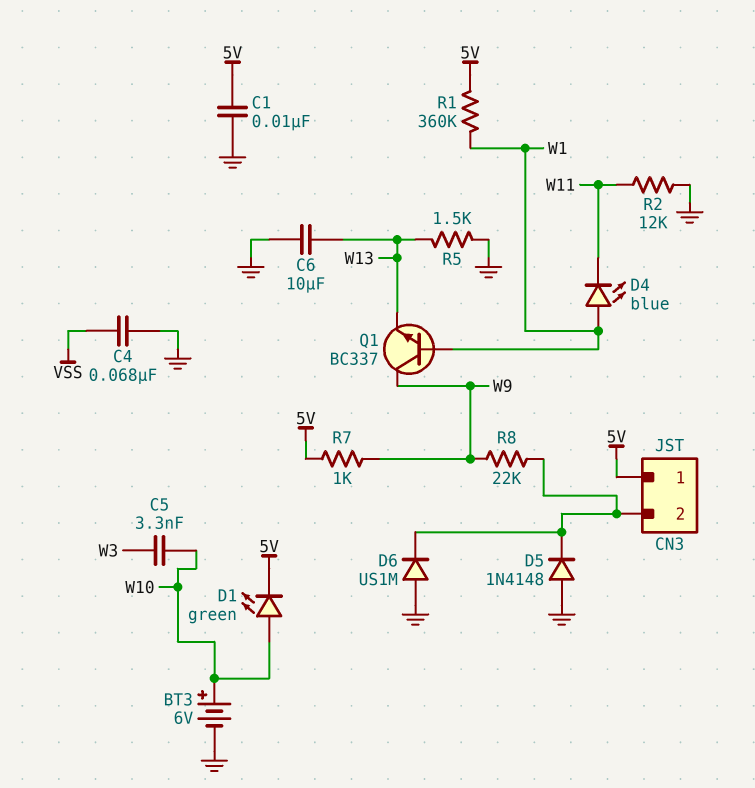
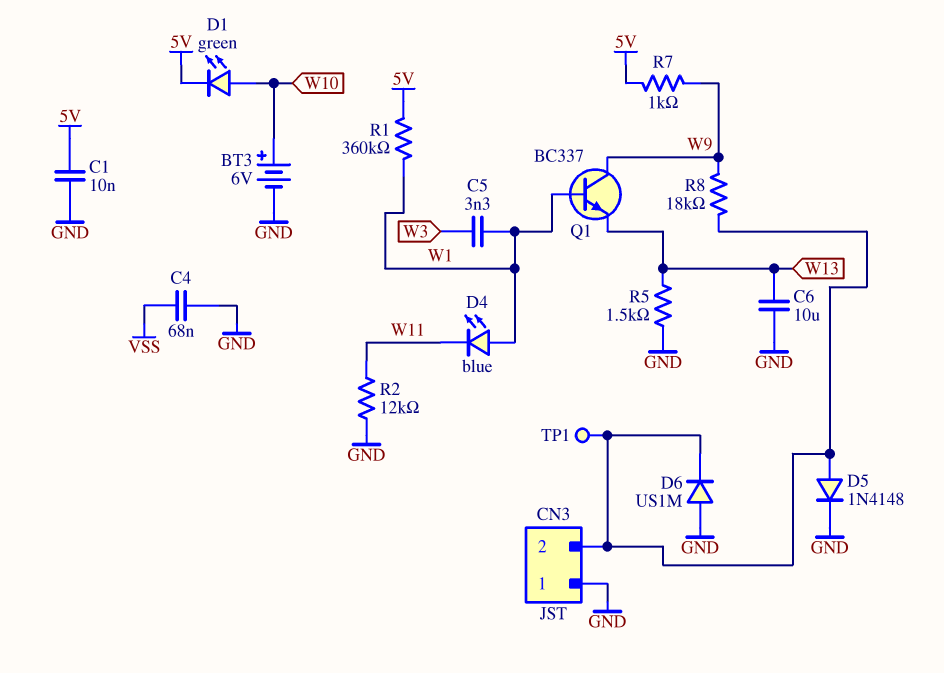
C5: 3.3nF (W3, W10) -> 3.3nF (W1, W3)
CN3 pin 1: 5V -> GND
D5: diode 1N4148 (A GND, K CN3/2) -> diode 1N4148 (A CN3/2, K GND)
R8: 22k (CN3/2, W9) -> 18k (CN3/2, W9)
TP1: none -> test point (CN3/2)

